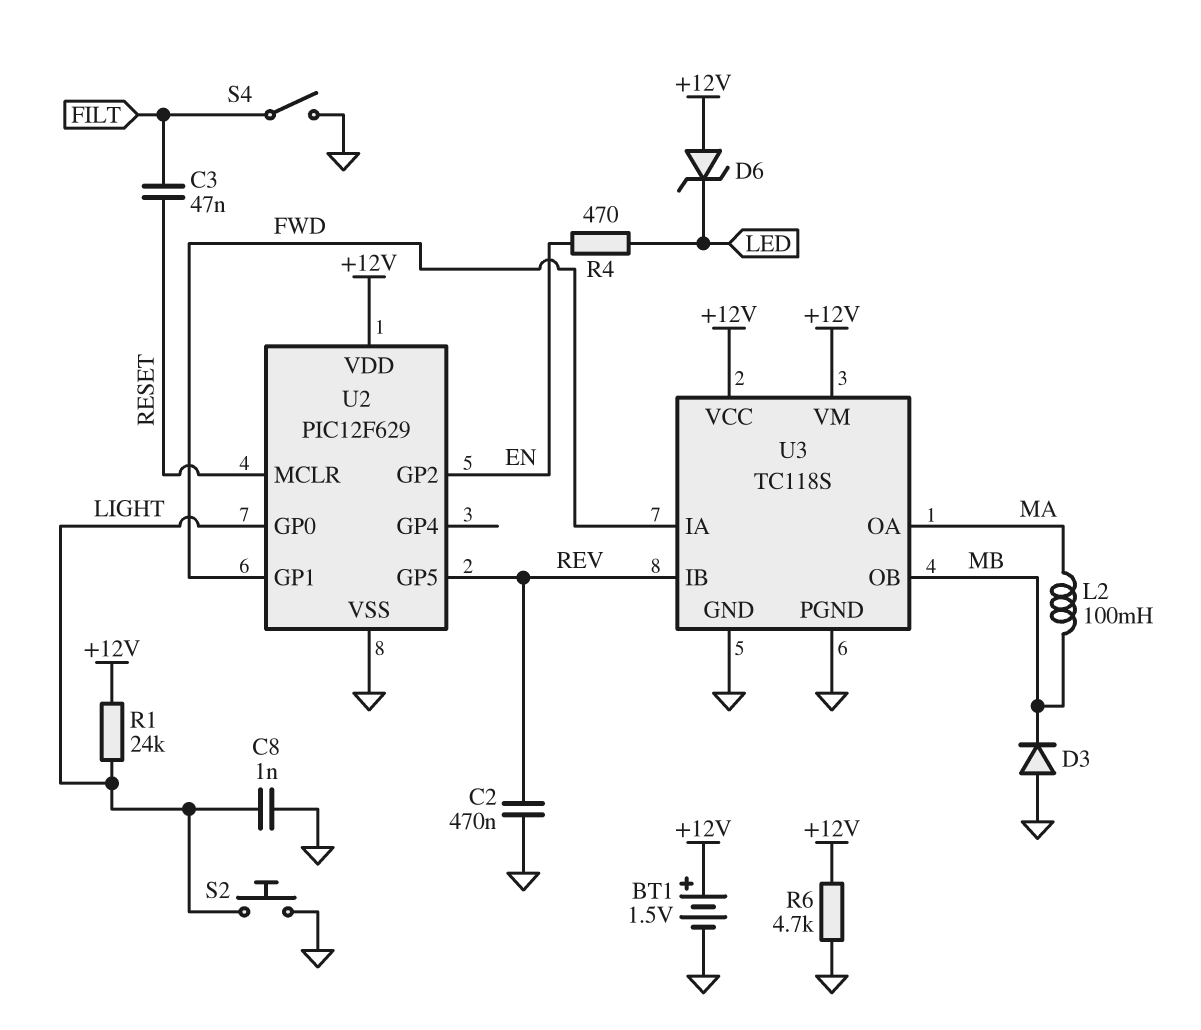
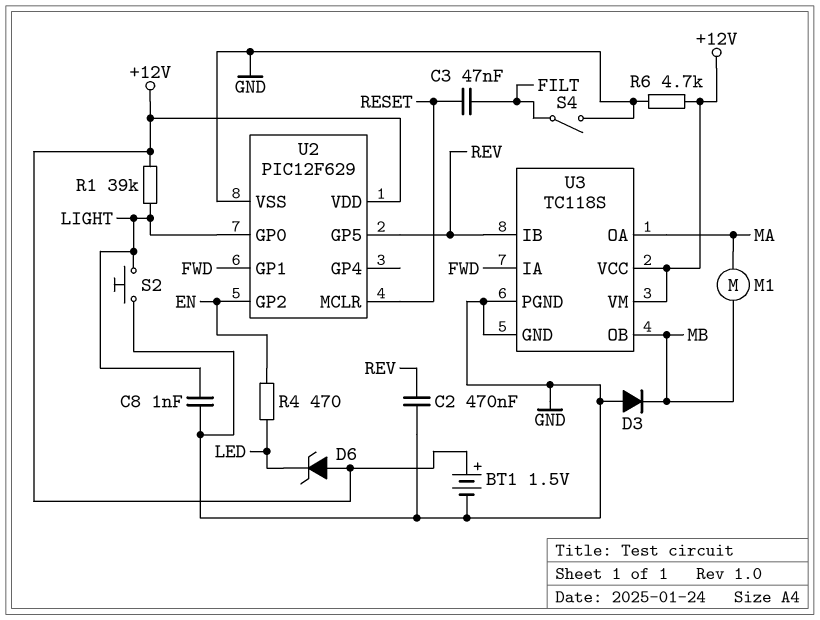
L2: 100mH (MA, MB) -> none
M1: none -> motor (MA, MB)
R1: 24k (+12V, LIGHT) -> 39k (+12V, LIGHT)

